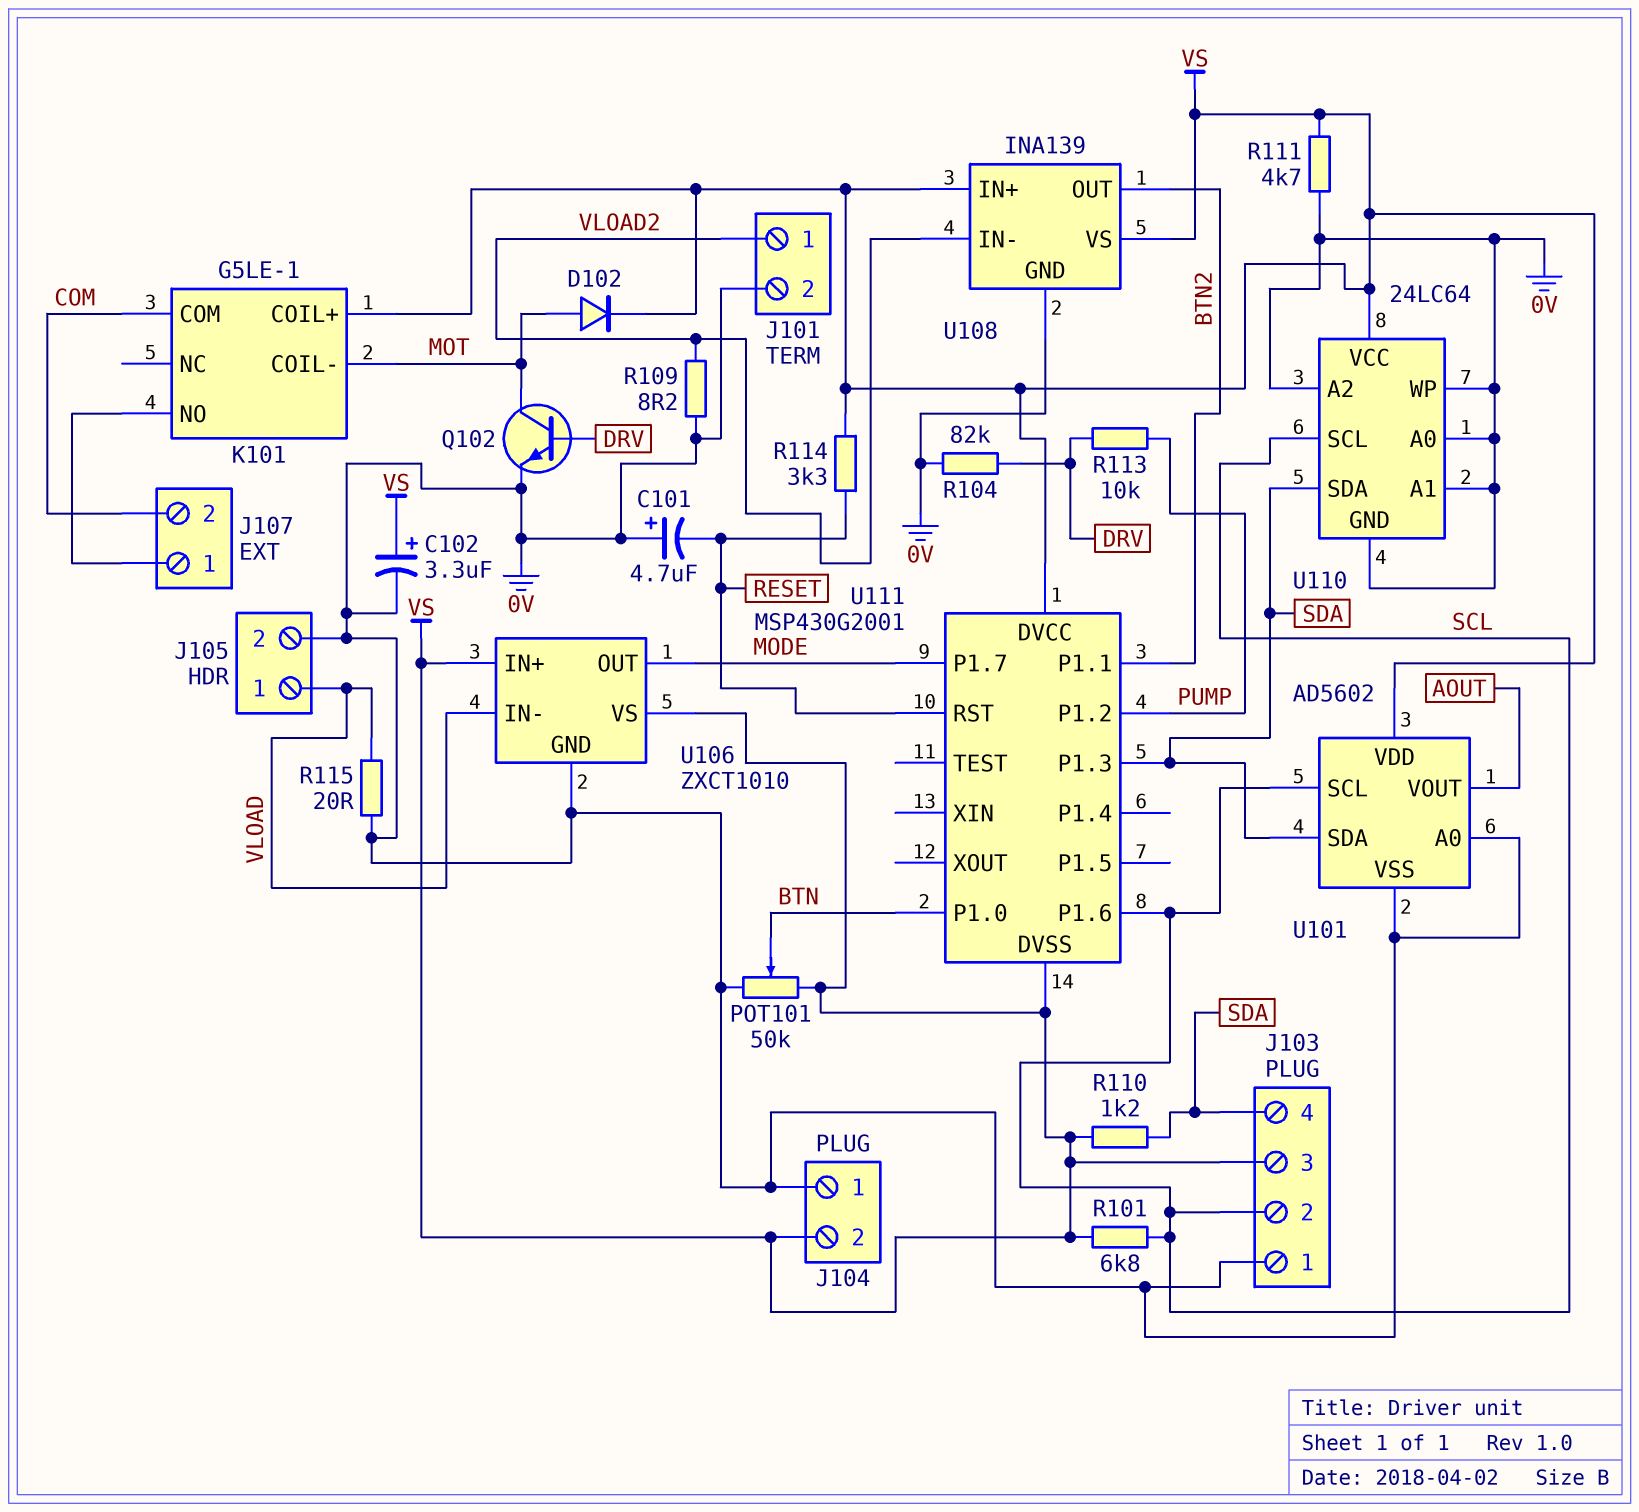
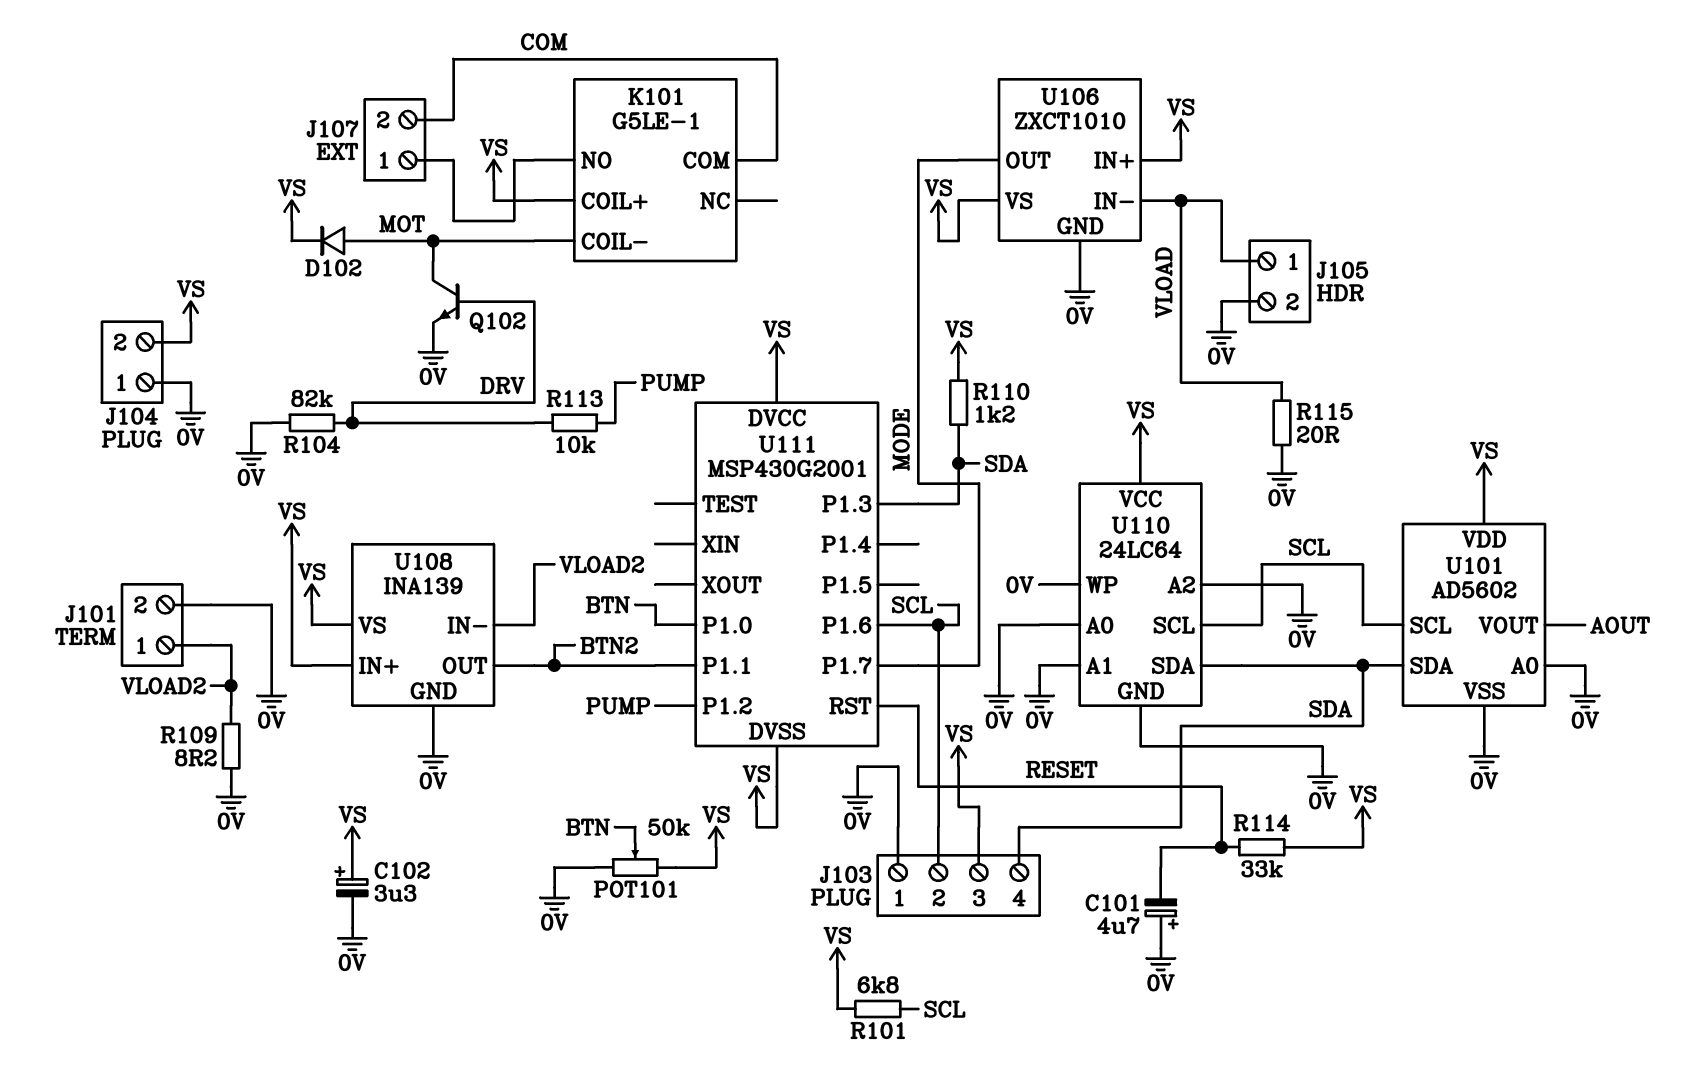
R111: 4.7k (0V, VS) -> none
R114: 3.3k (RESET, VS) -> 33k (RESET, VS)

